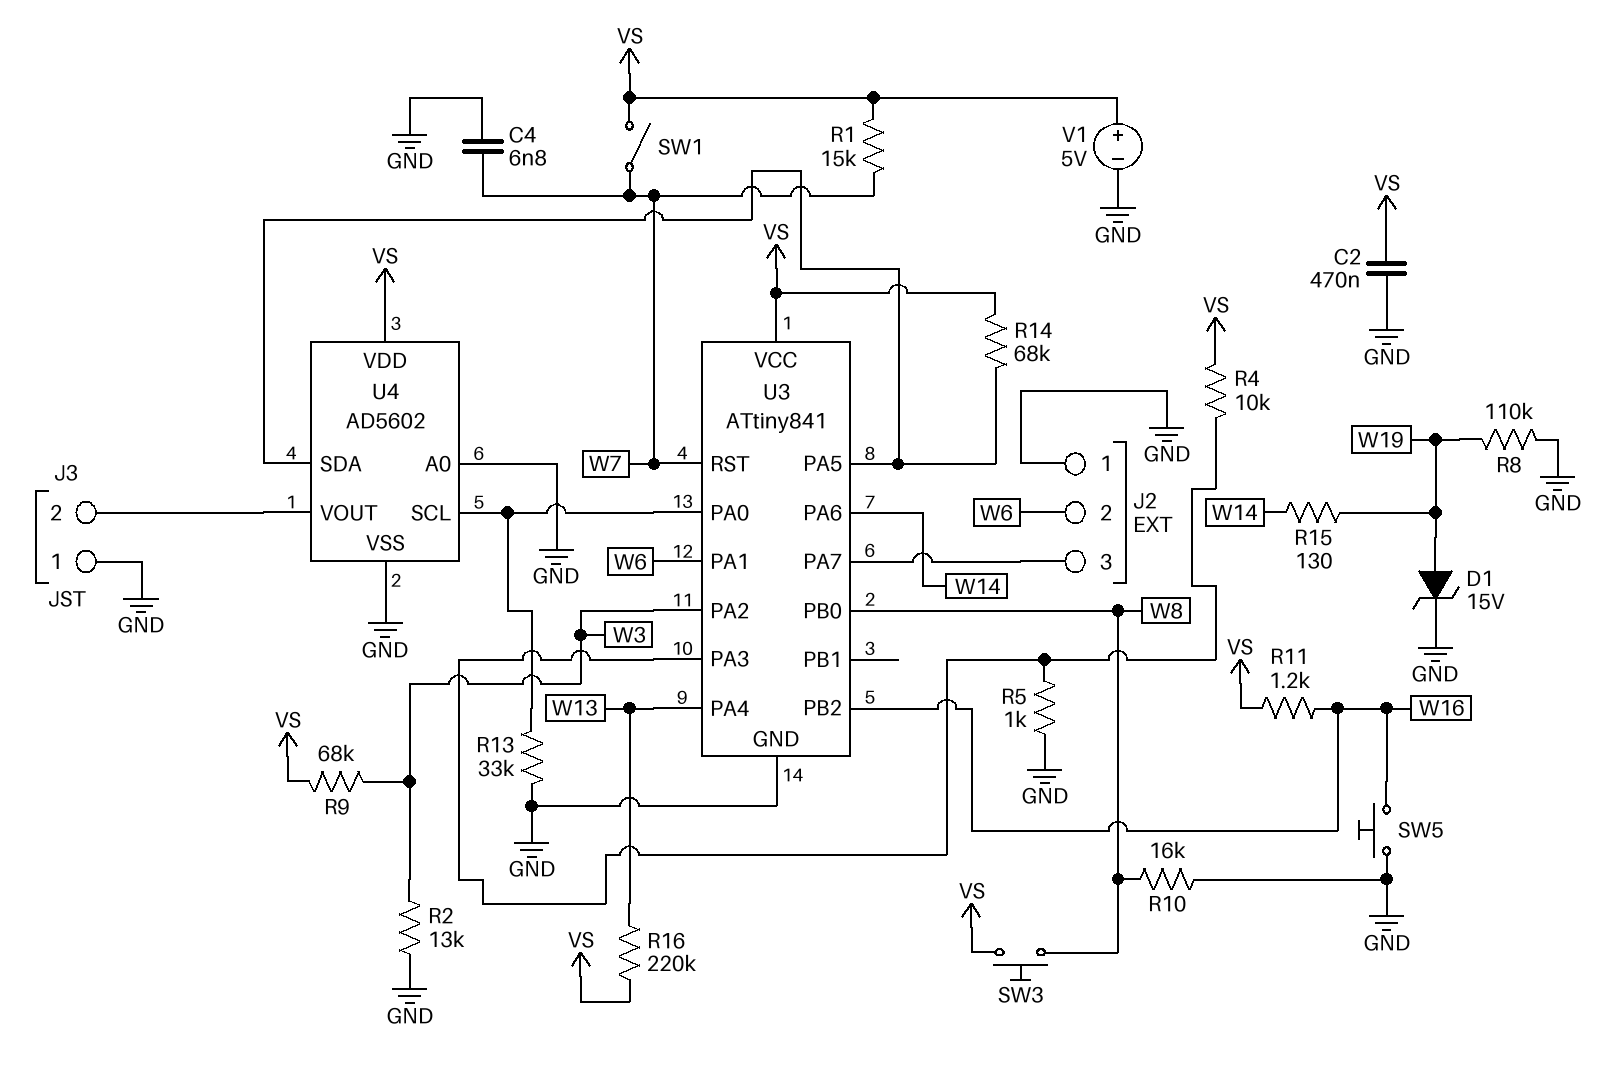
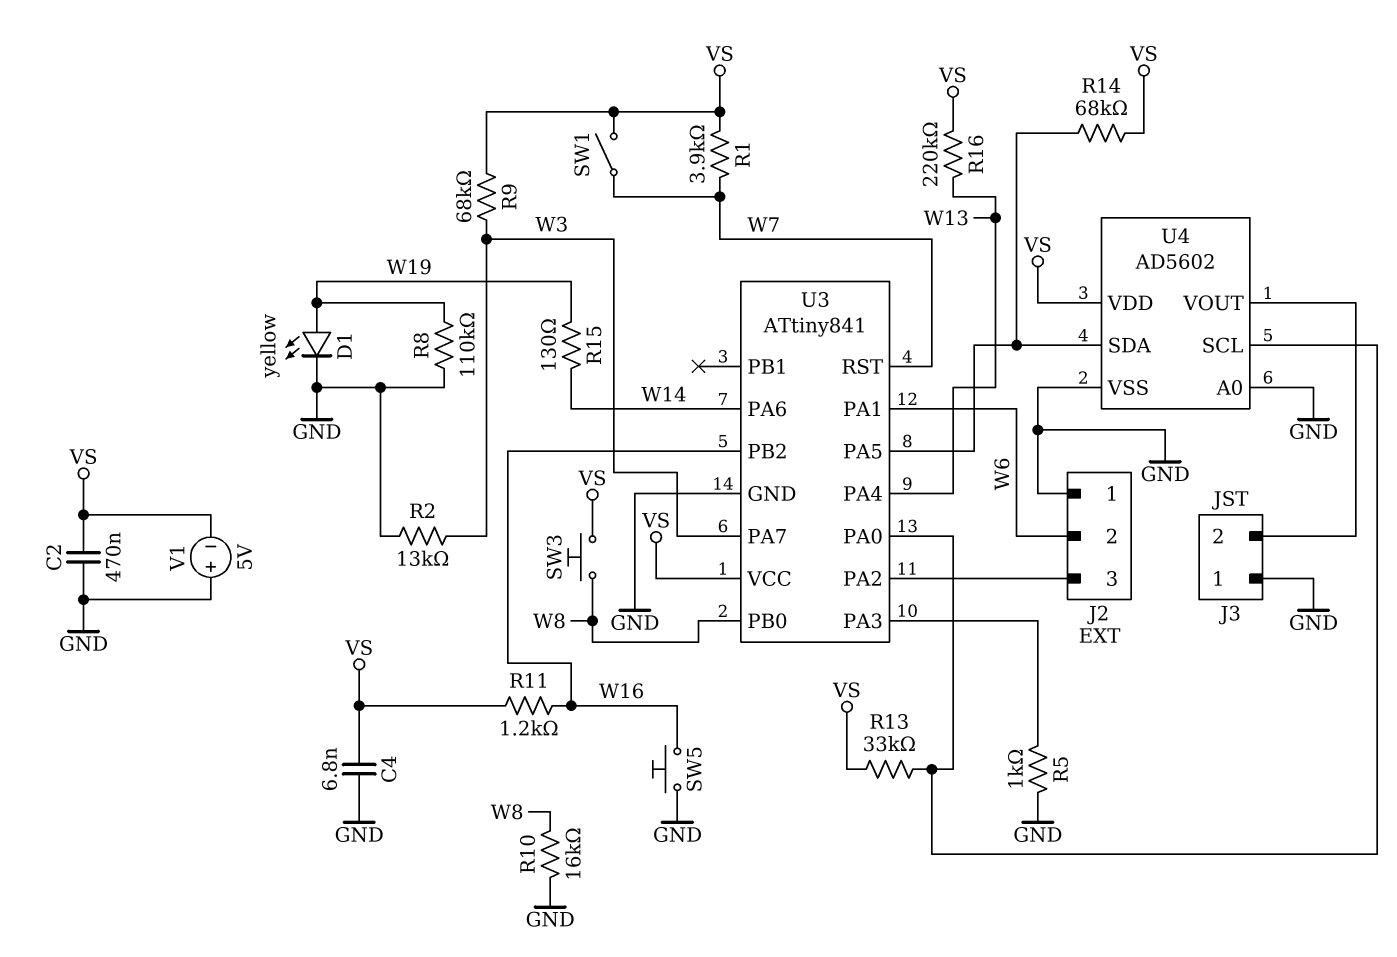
C4: 6.8nF (GND, W7) -> 6.8nF (GND, VS)
D1: zener 15V (A W19, K GND) -> LED yellow (A W19, K GND)
R1: 15k (VS, W7) -> 3.9k (VS, W7)
R4: 10k (U3/PA3, VS) -> none
R13: 33k (GND, U3/PA0) -> 33k (U3/PA0, VS)
U3 pin PA2: W3 -> J2/3
U3 pin PA7: J2/3 -> W3
V1: 5V (plus VS, minus GND) -> 5V (plus GND, minus VS)

